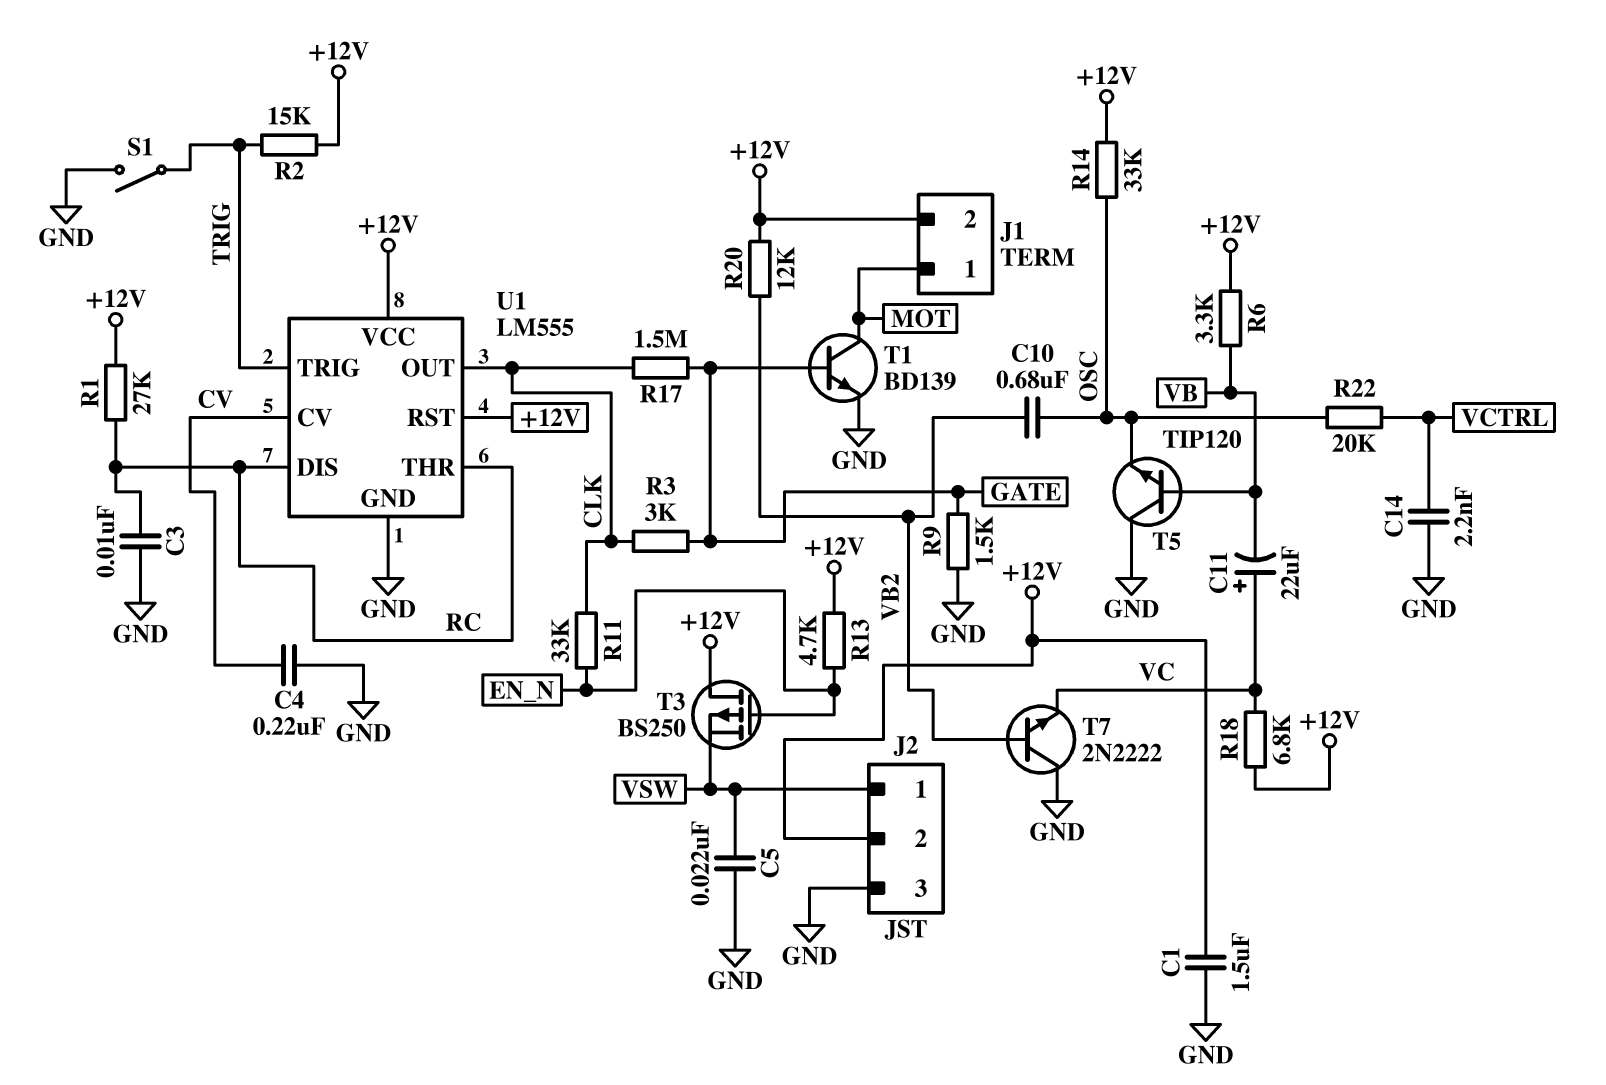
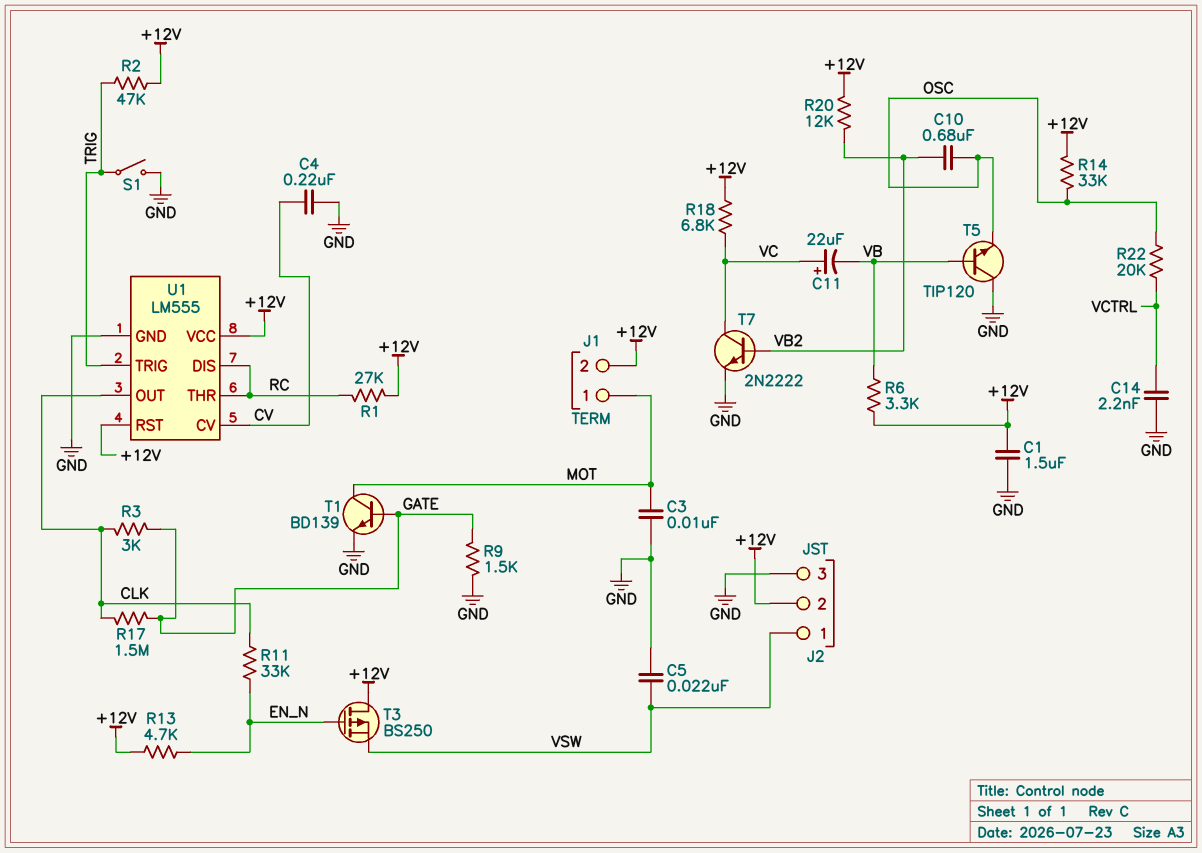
C3: 10nF (GND, RC) -> 10nF (GND, MOT)
R2: 15k (+12V, TRIG) -> 47k (+12V, TRIG)
T7: NPN 2N2222 (B VB2, C GND, E VC) -> NPN 2N2222 (B VB2, C VC, E GND)

